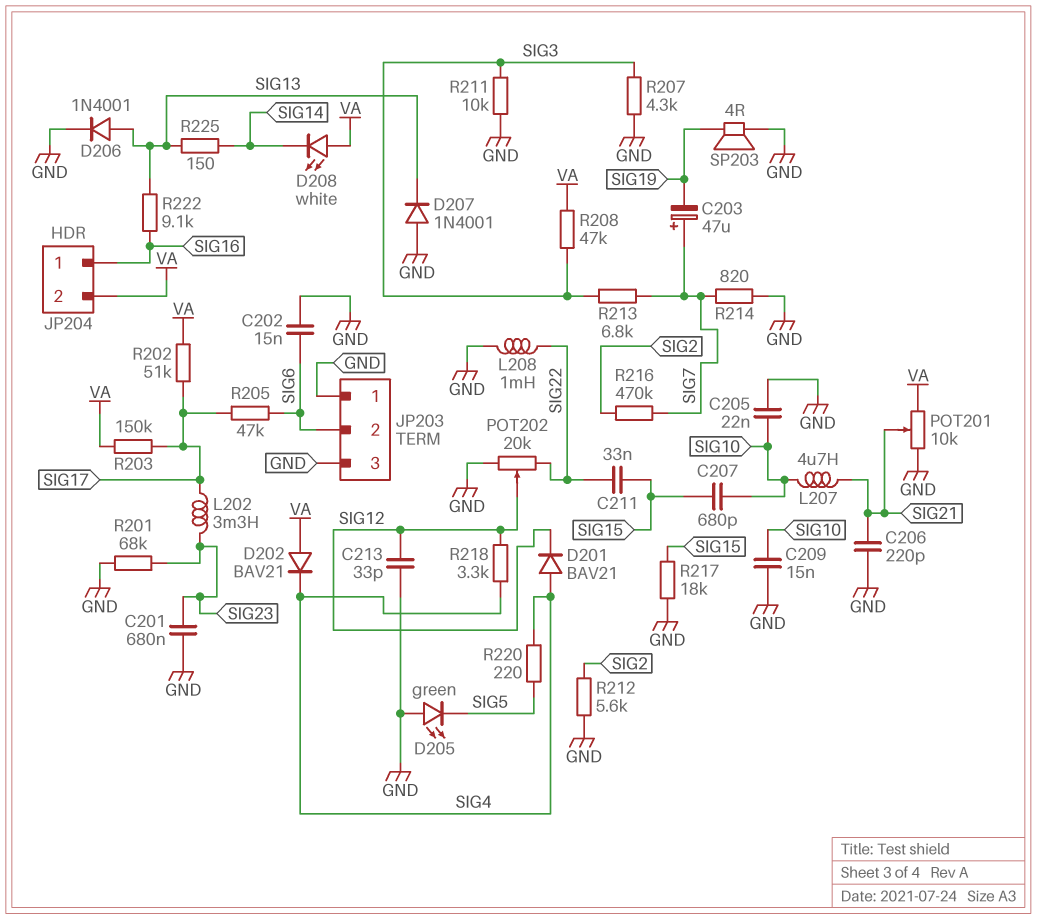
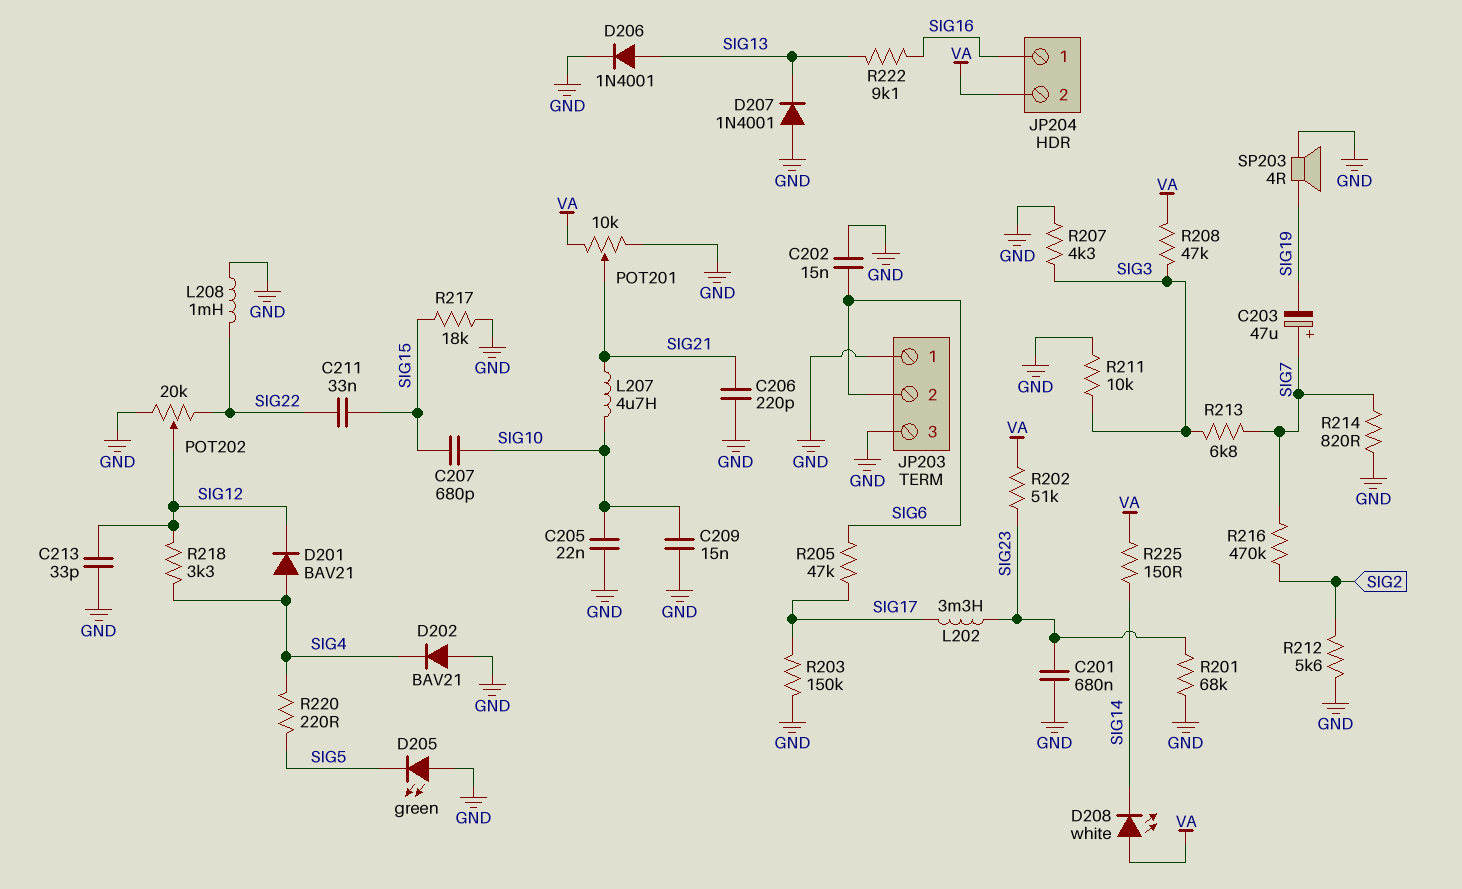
D202: diode BAV21 (A VA, K SIG4) -> diode BAV21 (A GND, K SIG4)
R202: 51k (SIG17, VA) -> 51k (SIG23, VA)
R203: 150k (SIG17, VA) -> 150k (GND, SIG17)
R225: 150 (SIG13, SIG14) -> 150 (SIG14, VA)

